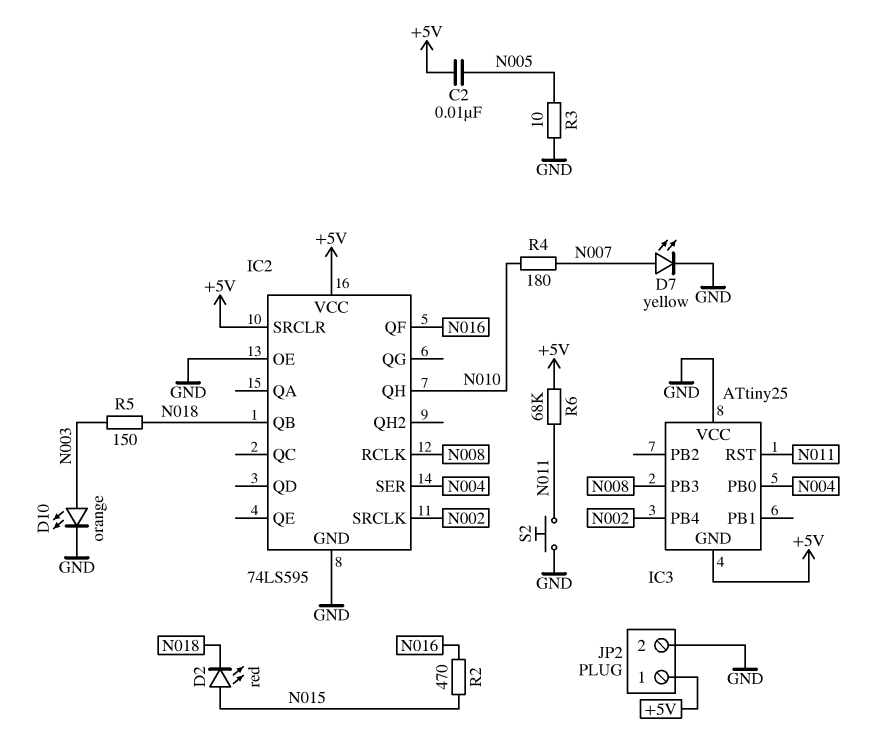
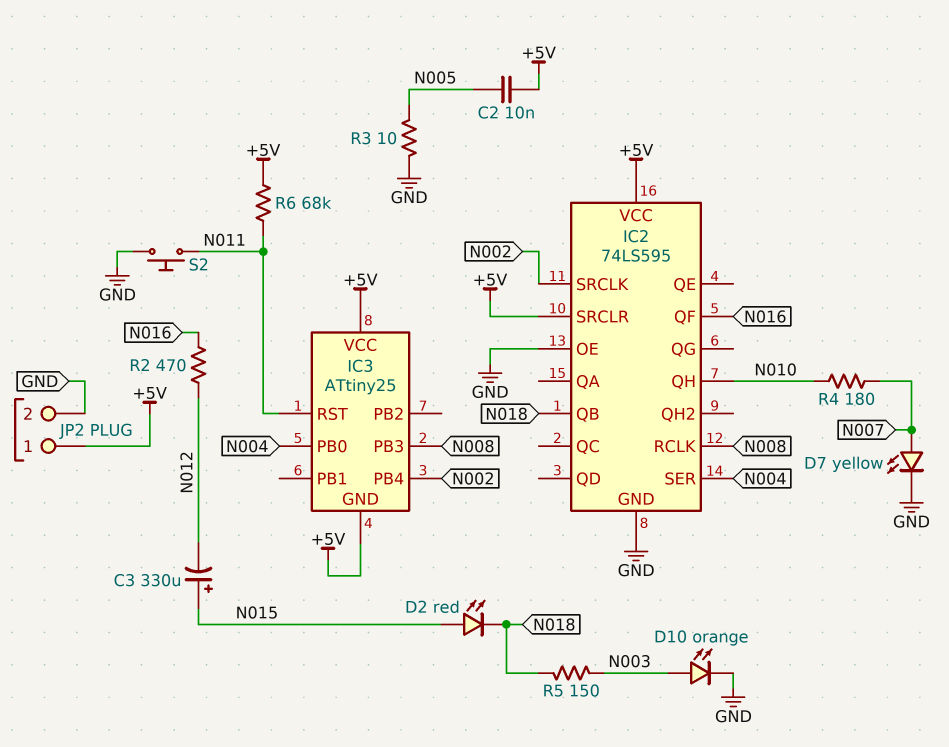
C3: none -> 330uF (plus N015, minus N012)
IC3 pin VCC: GND -> +5V
R2: 470 (N015, N016) -> 470 (N012, N016)

